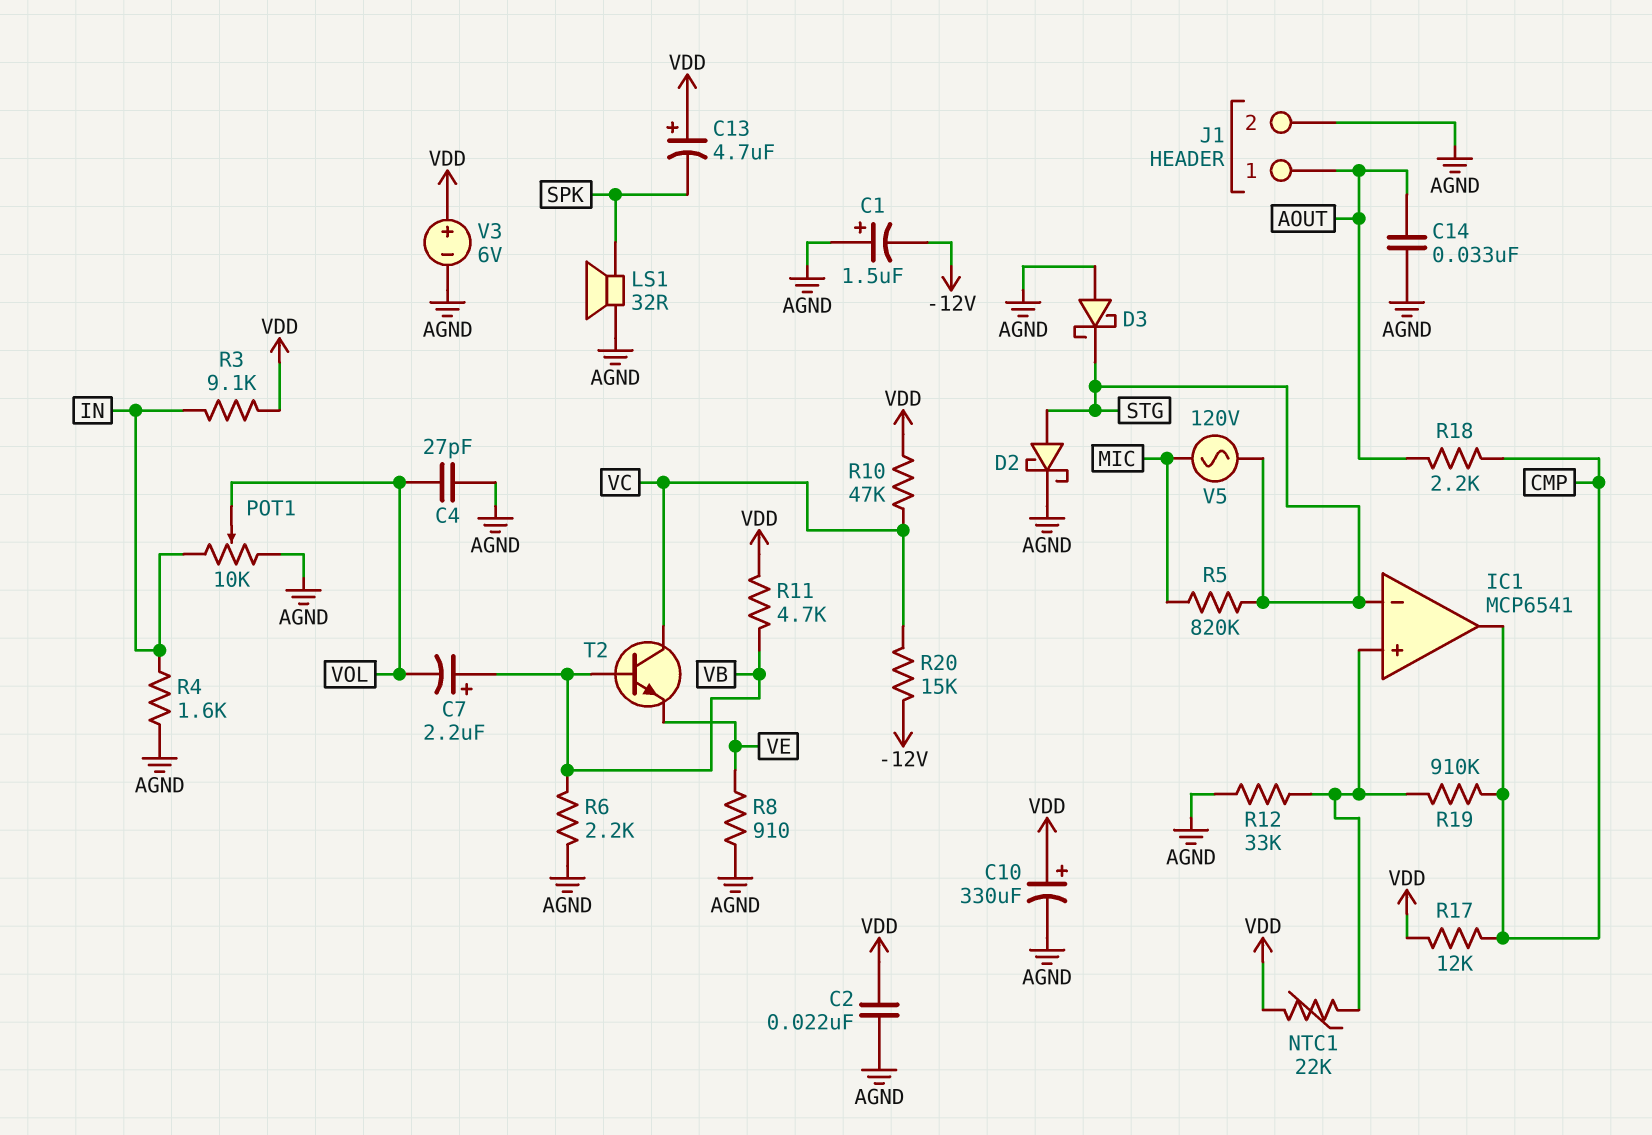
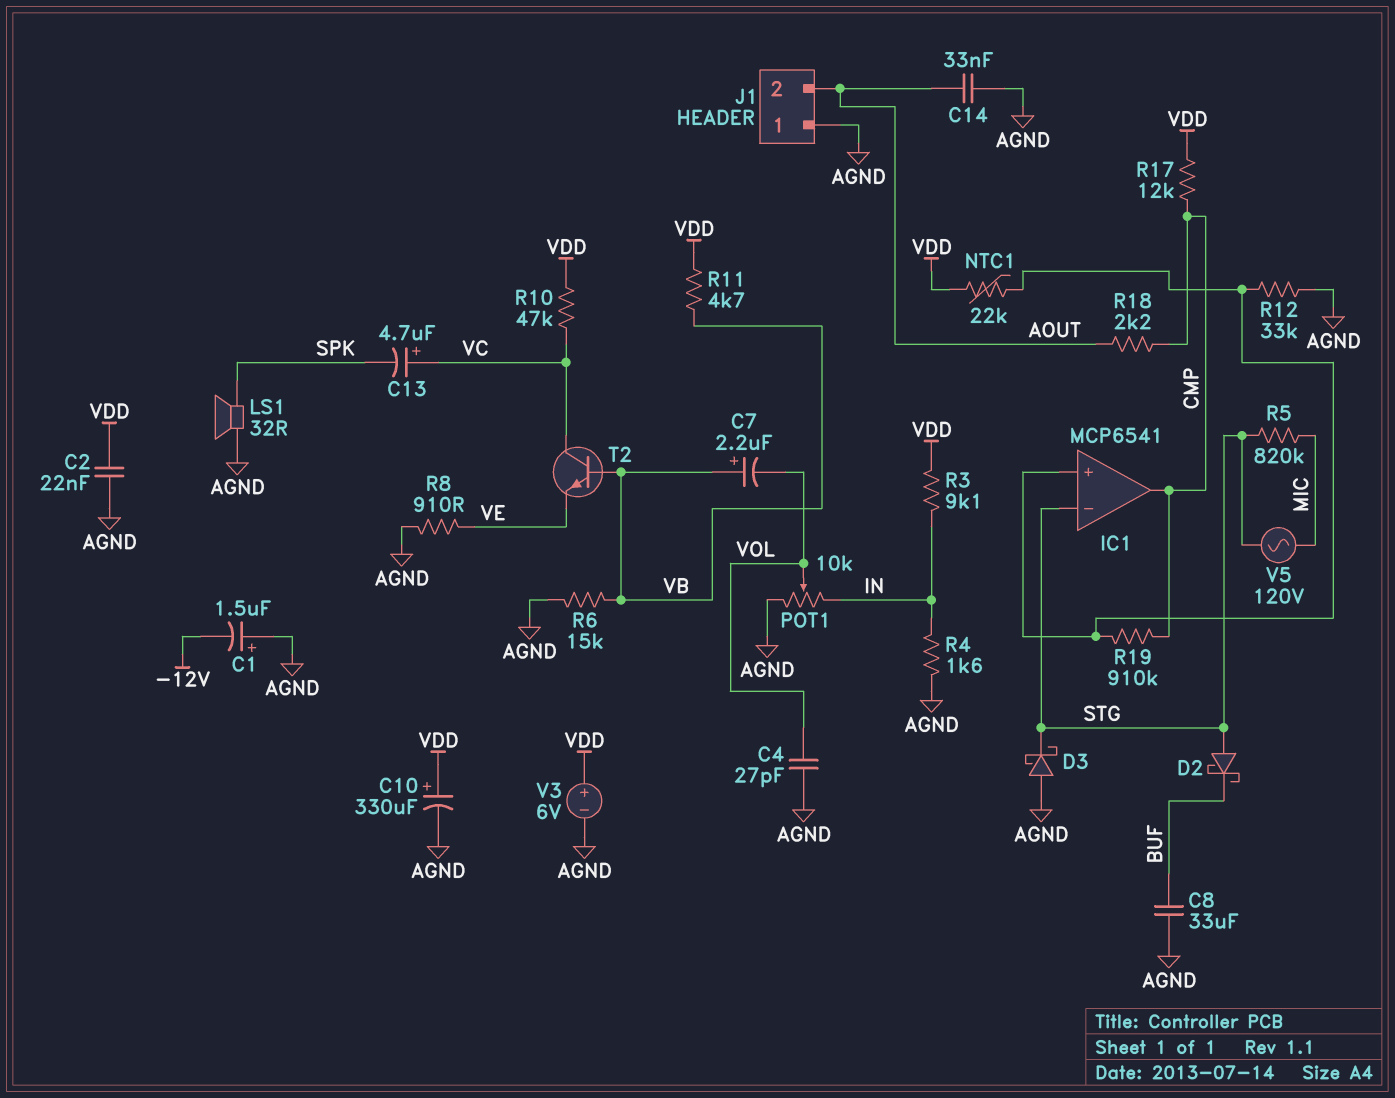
C8: none -> 33uF (AGND, BUF)
C13: 4.7uF (plus VDD, minus SPK) -> 4.7uF (plus VC, minus SPK)
D2: schottky (A STG, K AGND) -> schottky (A STG, K BUF)
J1 pin 1: AOUT -> AGND
J1 pin 2: AGND -> AOUT
R6: 2.2k (AGND, VB) -> 15k (AGND, VB)
R20: 15k (-12V, VC) -> none

